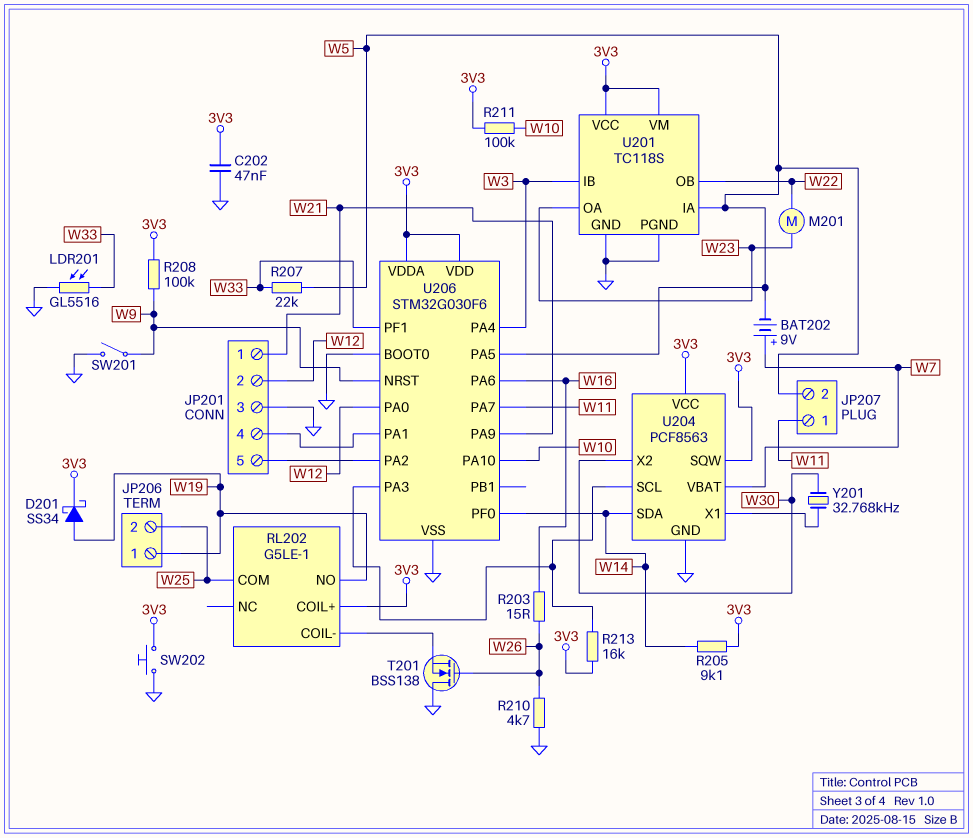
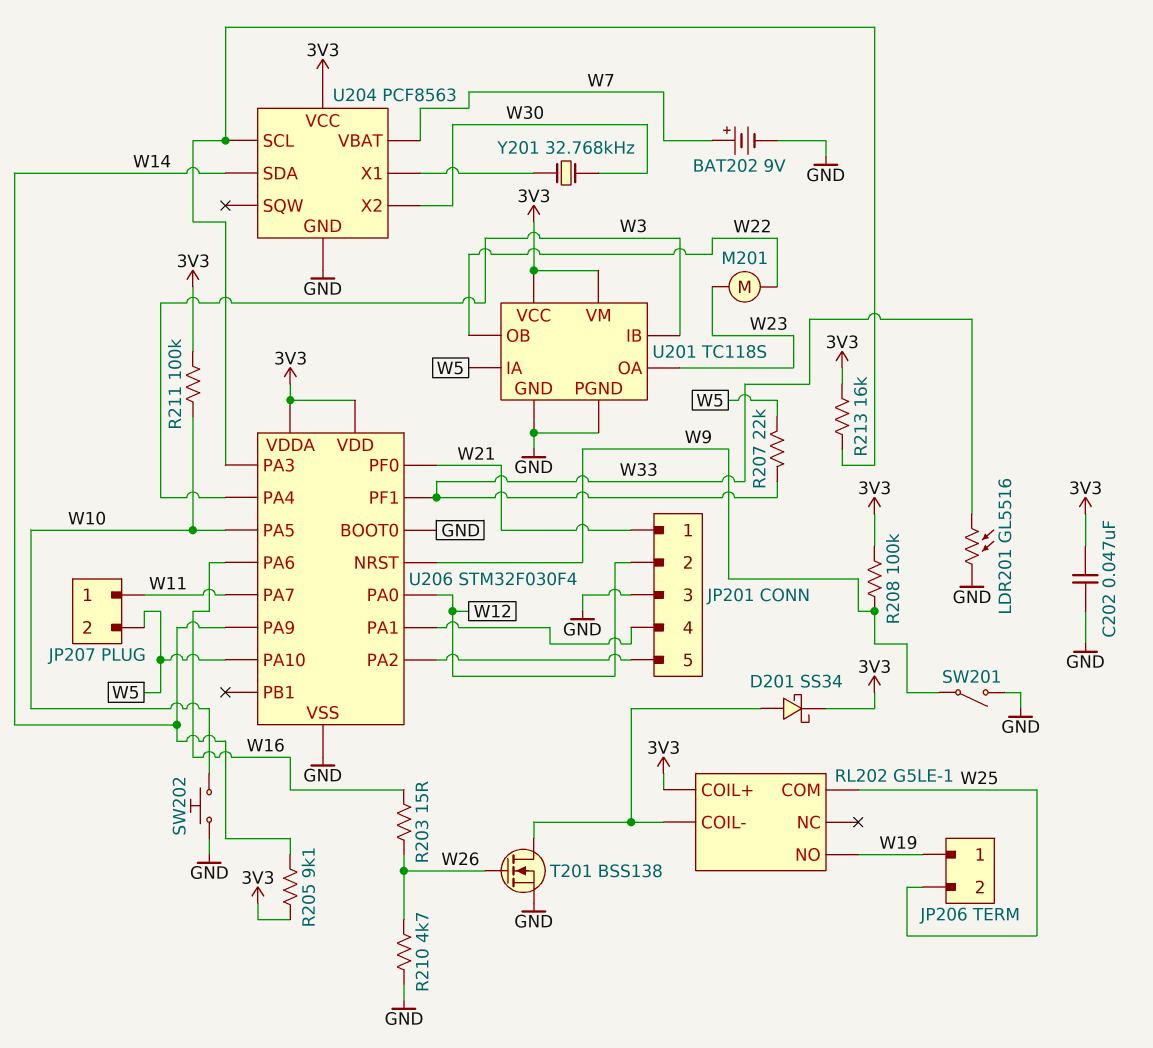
BAT202: 9V (plus W7, minus W5) -> 9V (plus W7, minus GND)
D201: schottky SS34 (A W19, K 3V3) -> schottky SS34 (A RL202/COIL-, K 3V3)
SW202: button (3V3, GND) -> button (GND, W10)
T201: NMOS BSS138 (G W26, D GND, S RL202/COIL-) -> NMOS BSS138 (G W26, D RL202/COIL-, S GND)
U204 pin SQW: 3V3 -> none
U206: STM32G030F6 -> STM32F030F4
U206 pin PA5: W5 -> W10
U206 pin PA9: W21 -> W14
U206 pin PA10: W10 -> W5
U206 pin PF0: W14 -> W21

